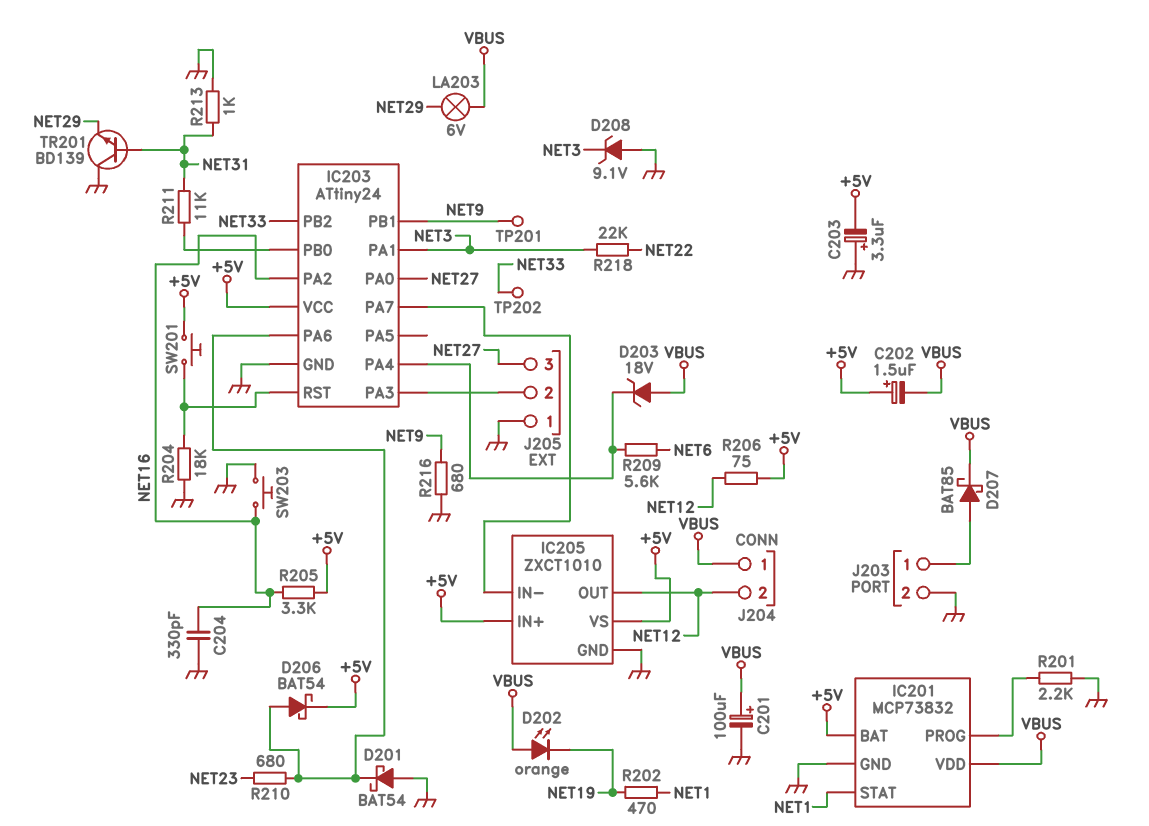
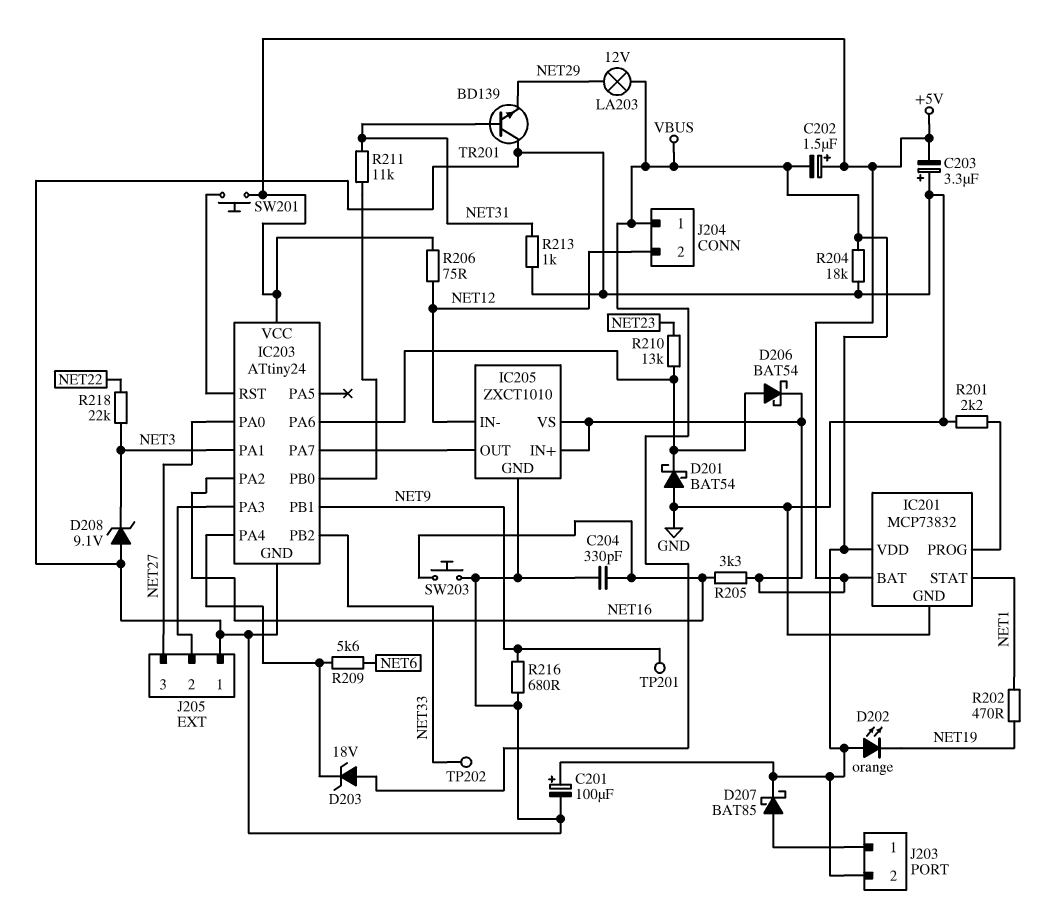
IC205 pin IN-: IC203/PA7 -> NET12
IC205 pin OUT: NET12 -> IC203/PA7
J203 pin 2: GND -> VBUS
LA203: lamp 6V (NET29, VBUS) -> lamp 12V (NET29, VBUS)
R204: 18k (GND, IC203/RST) -> 18k (GND, VBUS)
R210: 680 (IC203/PA6, NET23) -> 13k (IC203/PA6, NET23)

